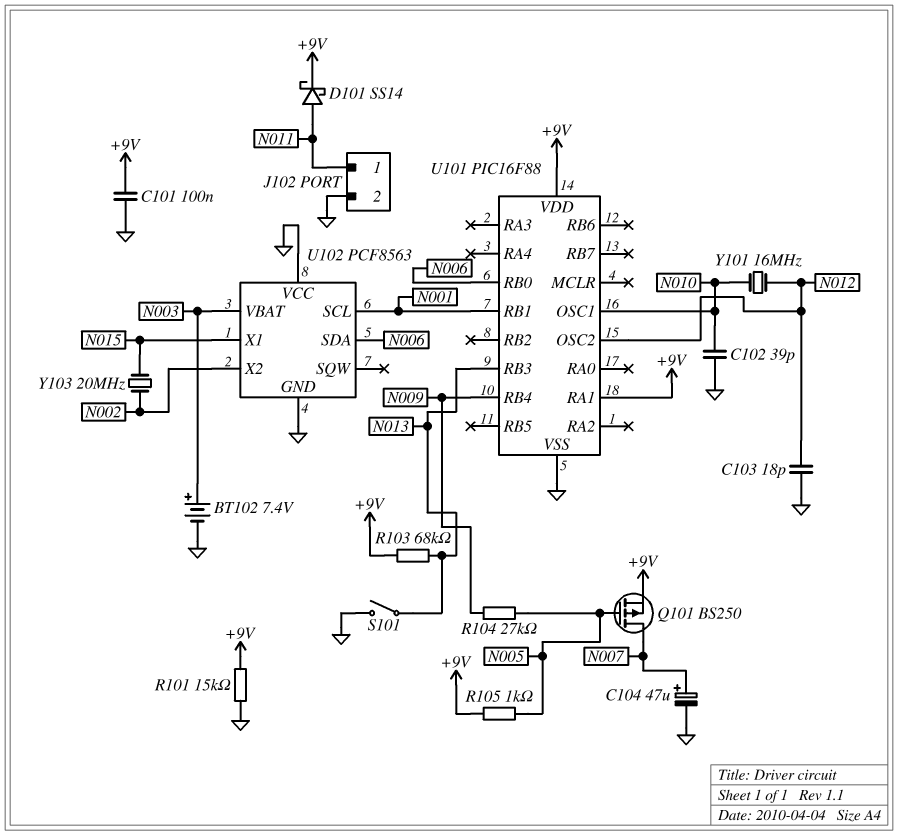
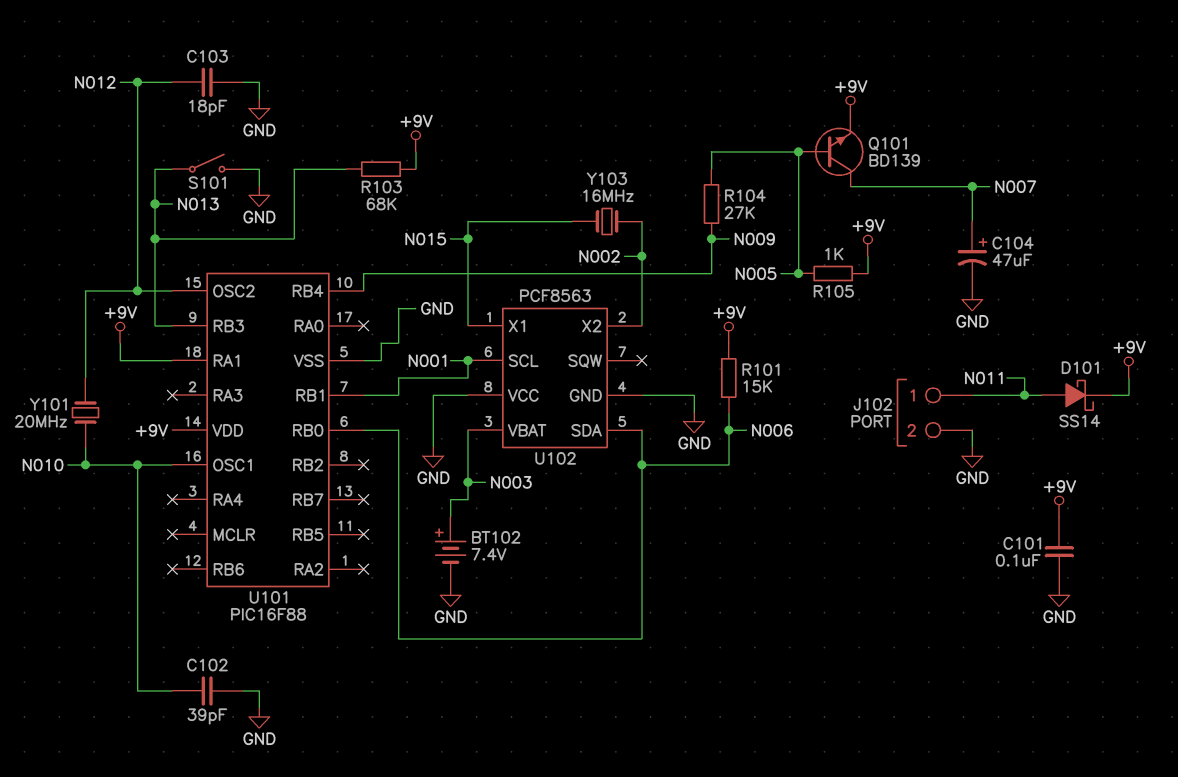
Q101: PMOS BS250 (G N005, D N007, S +9V) -> NPN BD139 (B N005, C N007, E +9V)
R101: 15k (+9V, GND) -> 15k (+9V, N006)
Y101: 16MHz (N010, N012) -> 20MHz (N010, N012)
Y103: 20MHz (N002, N015) -> 16MHz (N002, N015)

